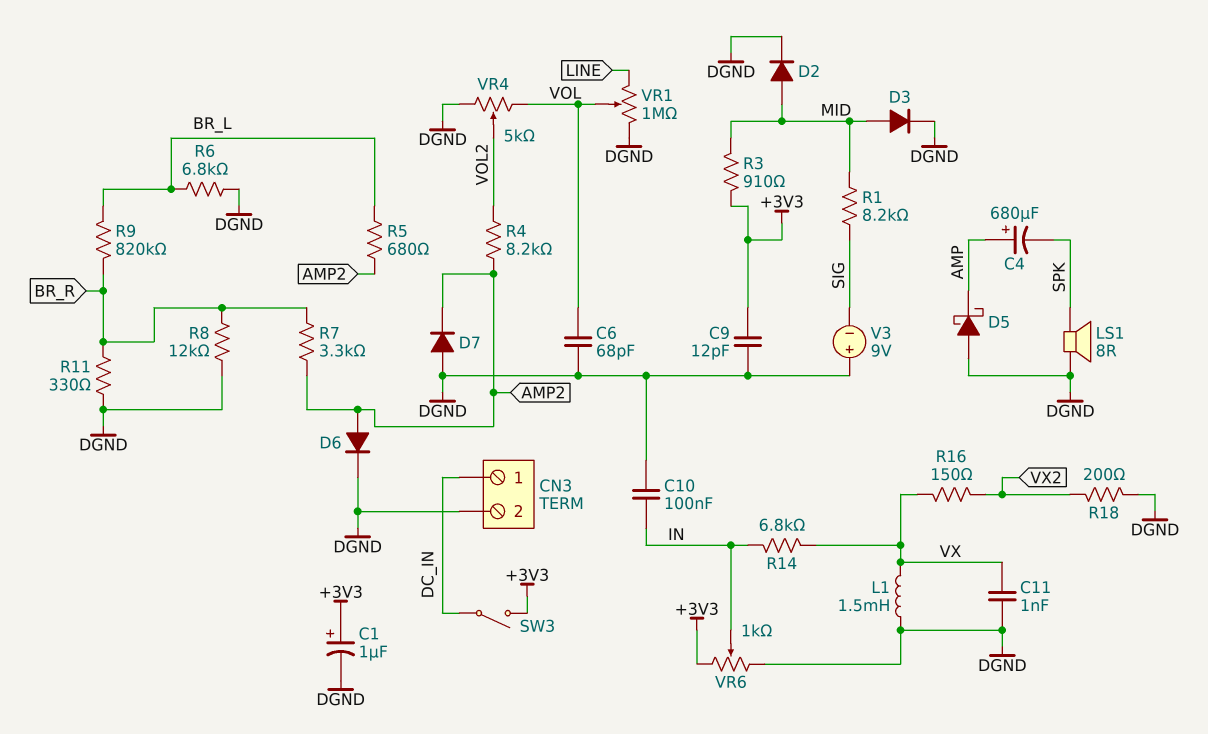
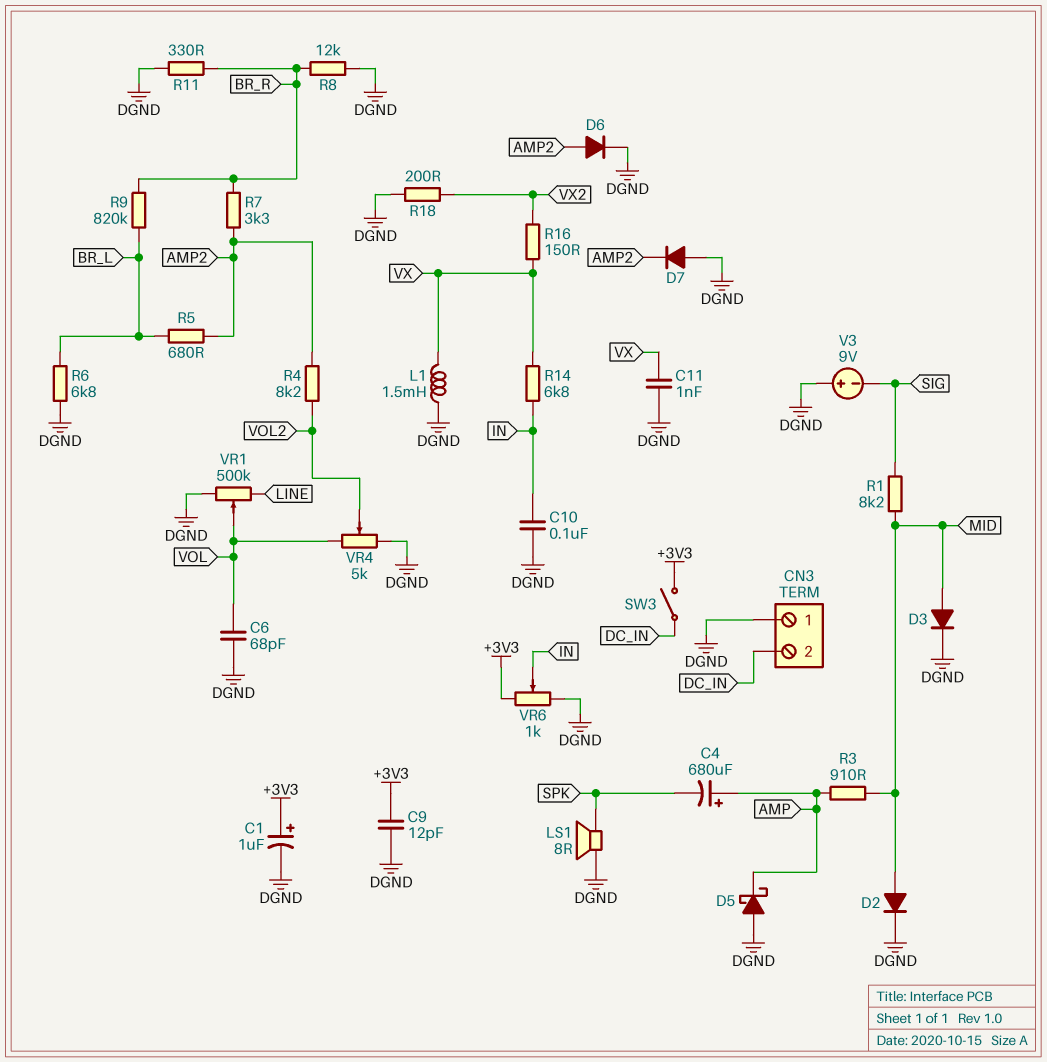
CN3 pin 1: DC_IN -> DGND
CN3 pin 2: DGND -> DC_IN
R3: 910 (+3V3, MID) -> 910 (AMP, MID)
VR1: 1M (DGND, LINE, wiper VOL) -> 500k (DGND, LINE, wiper VOL)

